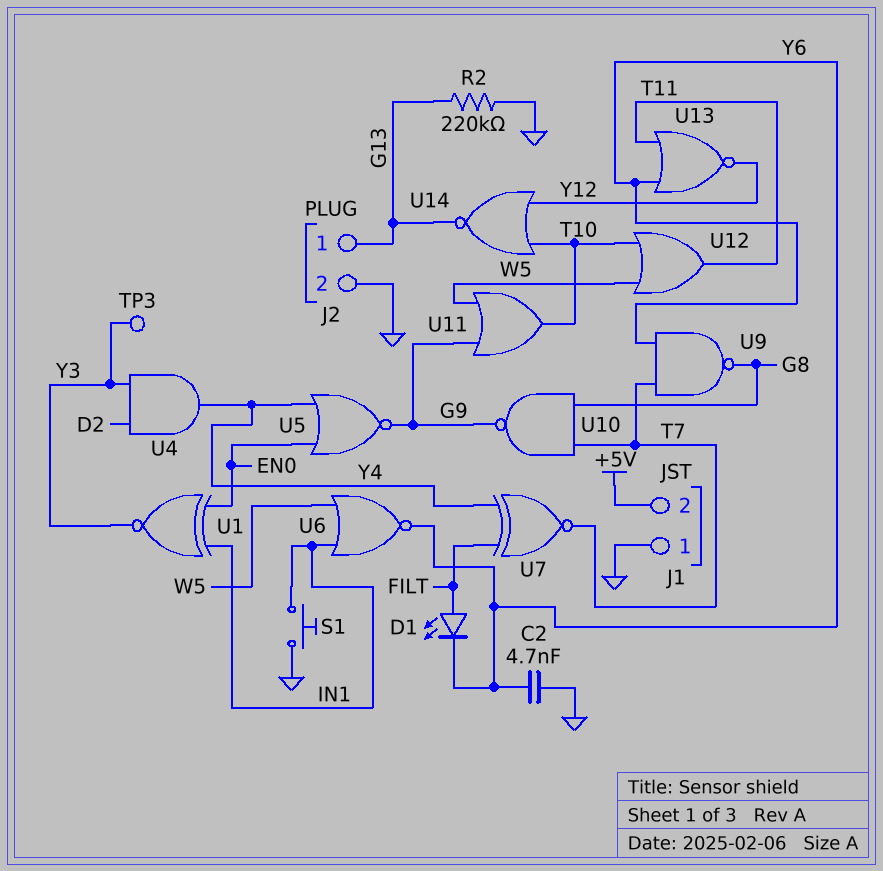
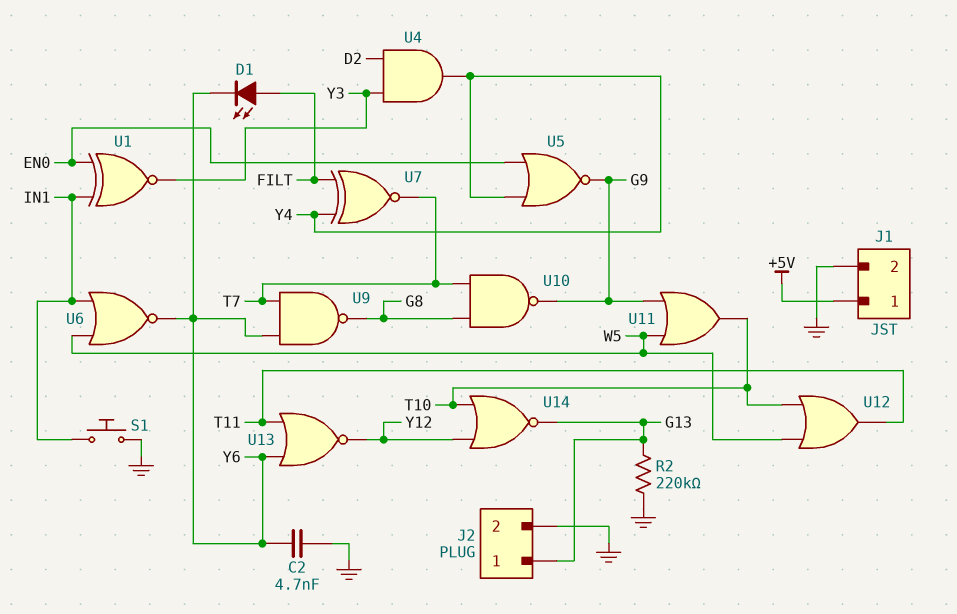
J1 pin 1: GND -> +5V
J1 pin 2: +5V -> GND
TP3: test point (Y3) -> none

